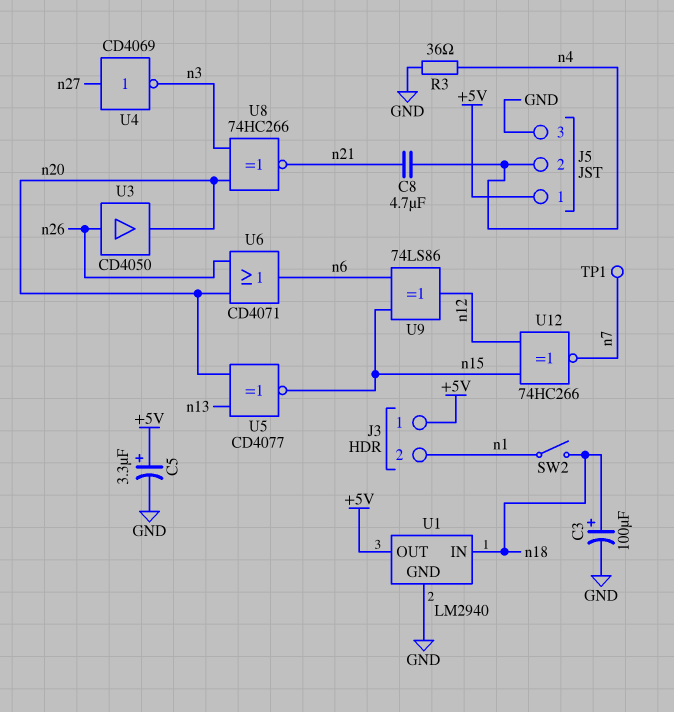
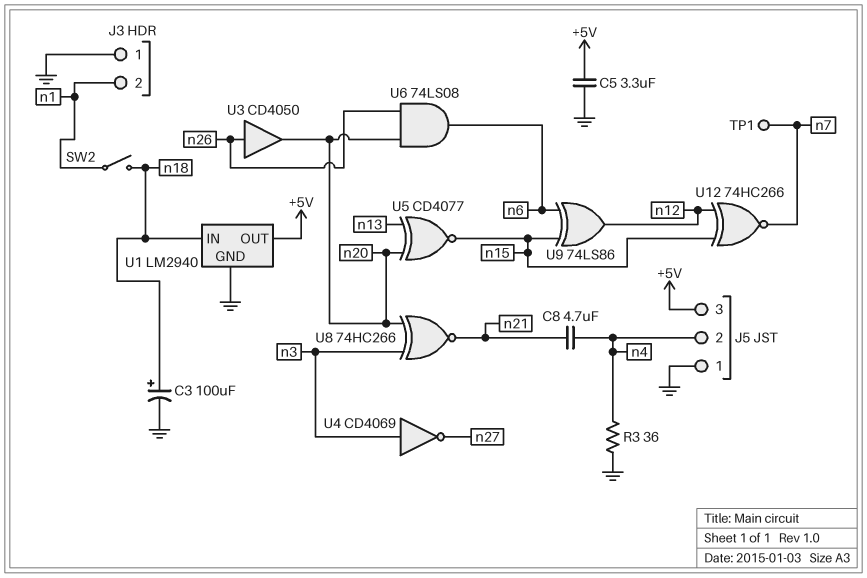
C5: 3.3uF (plus +5V, minus GND) -> 3.3uF (+5V, GND)
J3 pin 1: +5V -> GND
J5 pin 1: +5V -> GND
J5 pin 3: GND -> +5V
U4: NOT CD4069 (in n27, out n3) -> NOT CD4069 (in n3, out n27)
U6: OR CD4071 (in n20, in n26, out n6) -> AND 74LS08 (in n20, in n26, out n6)

